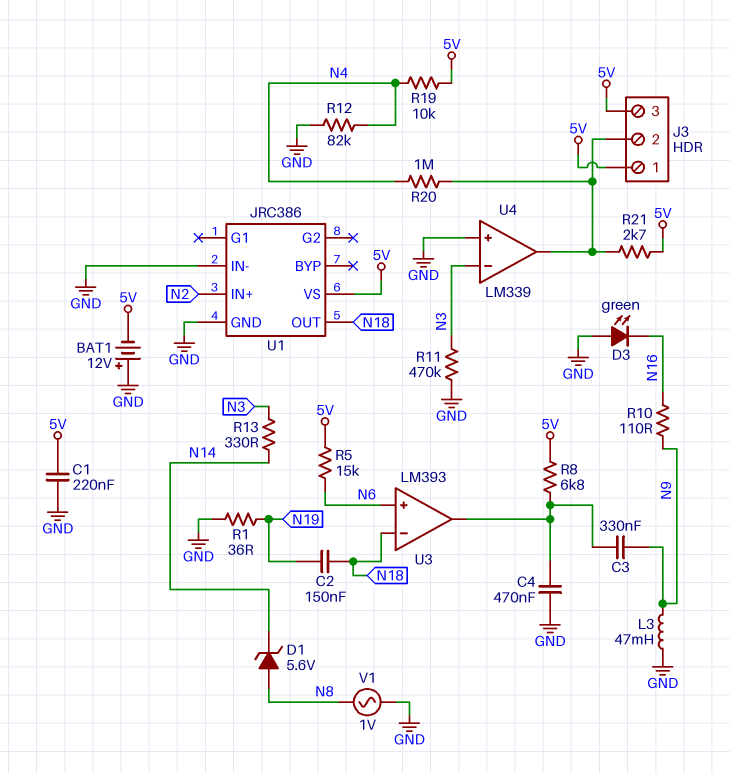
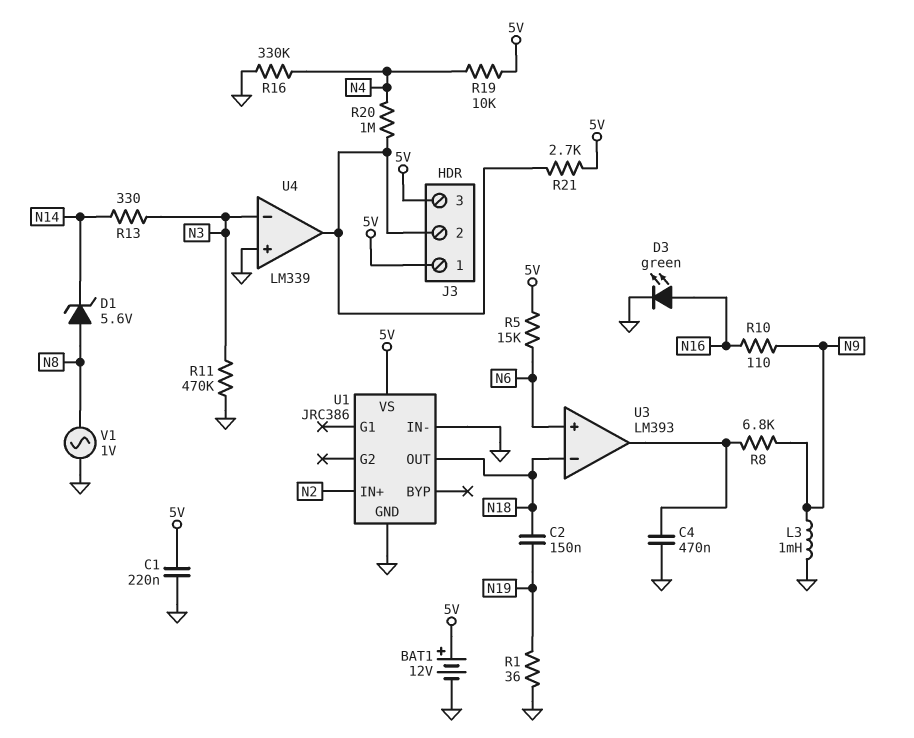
BAT1: 12V (plus GND, minus 5V) -> 12V (plus 5V, minus GND)
C3: 330nF (N9, U3/out) -> none
D3: LED green (A GND, K N16) -> LED green (A N16, K GND)
L3: 47mH (GND, N9) -> 1mH (GND, N9)
R8: 6.8k (5V, U3/out) -> 6.8k (N9, U3/out)
R12: 82k (GND, N4) -> none
R16: none -> 330k (GND, N4)

